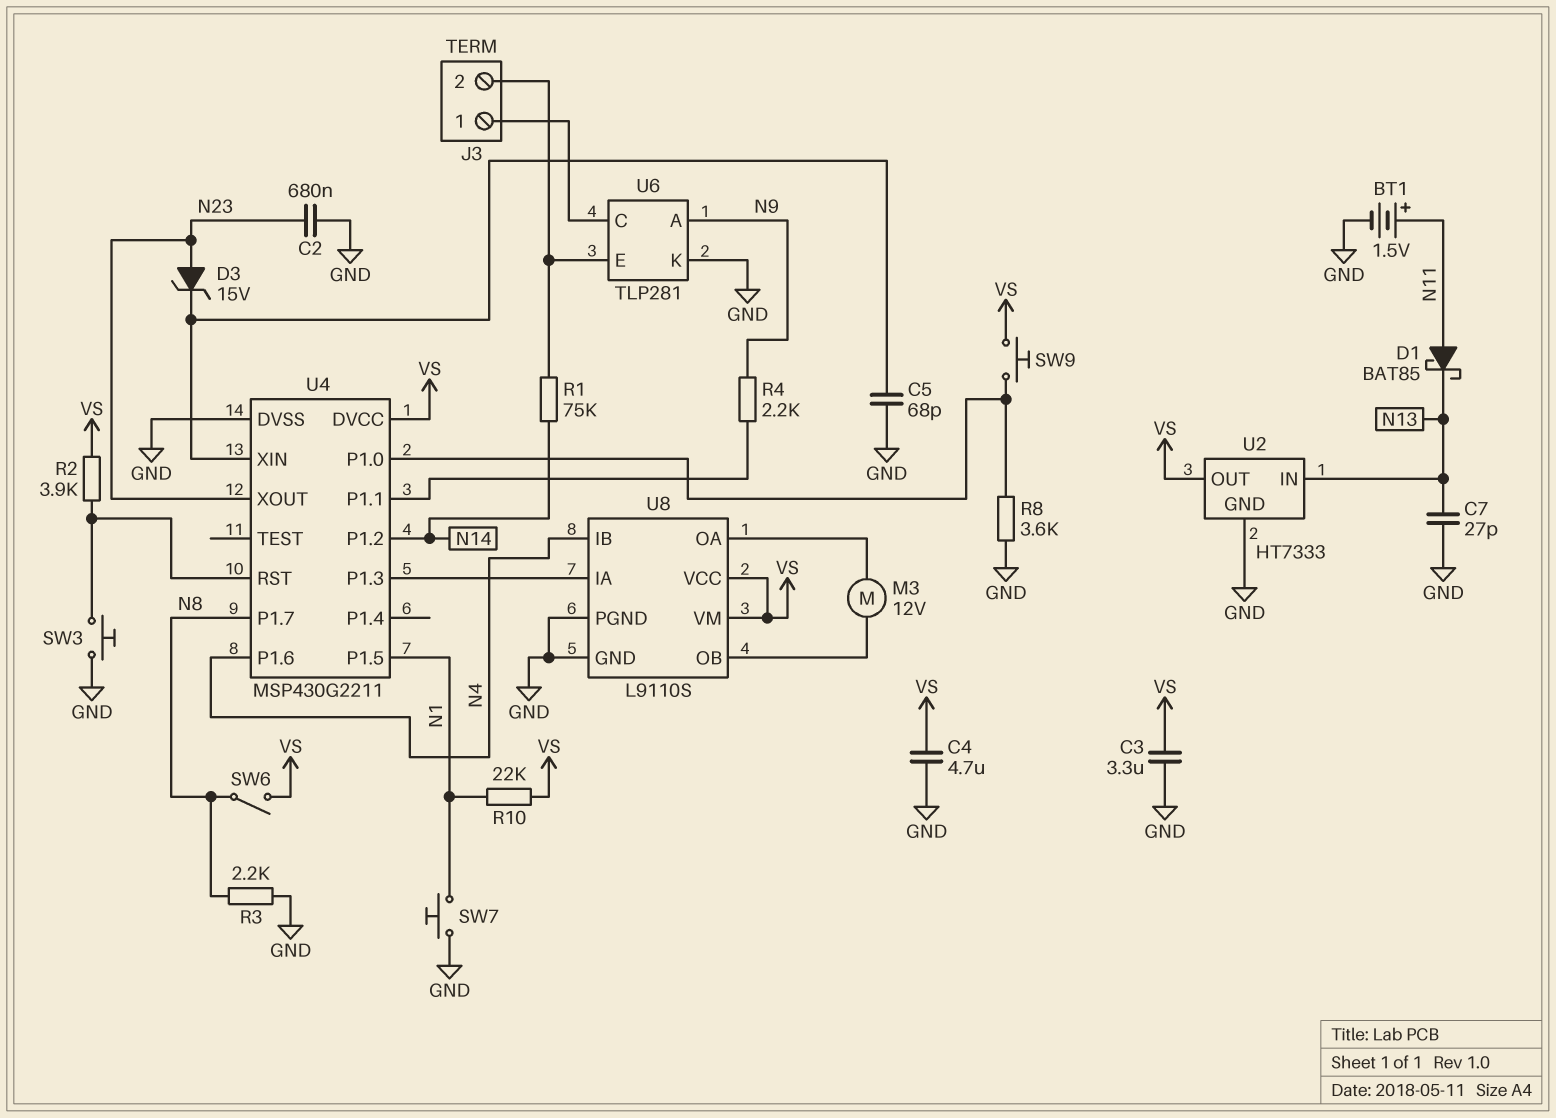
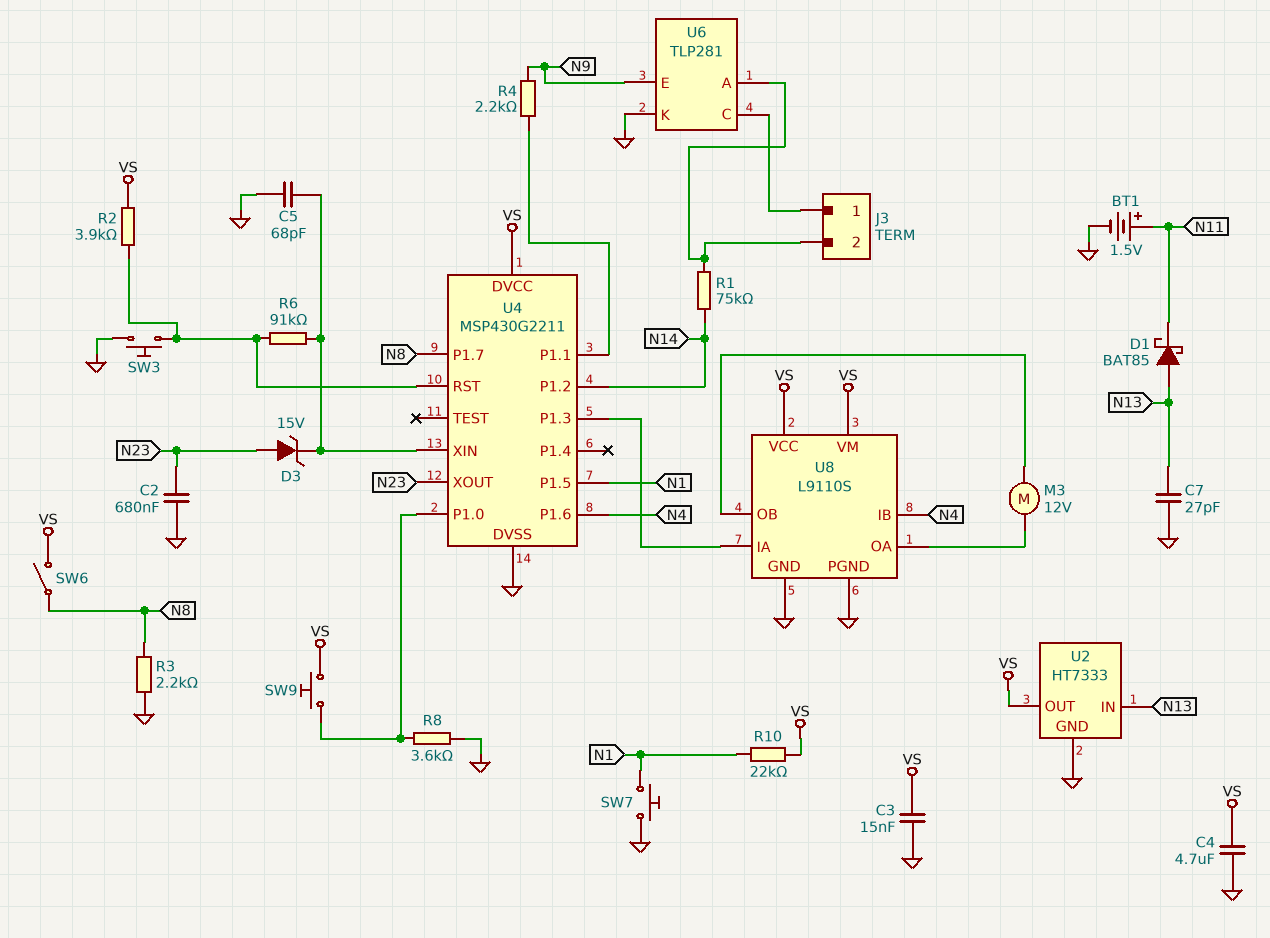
C3: 3.3uF (GND, VS) -> 15nF (GND, VS)
D1: schottky BAT85 (A N11, K N13) -> schottky BAT85 (A N13, K N11)
R6: none -> 91k (U4/RST, U4/XIN)
U6 pin A: N9 -> J3/2
U6 pin E: J3/2 -> N9

